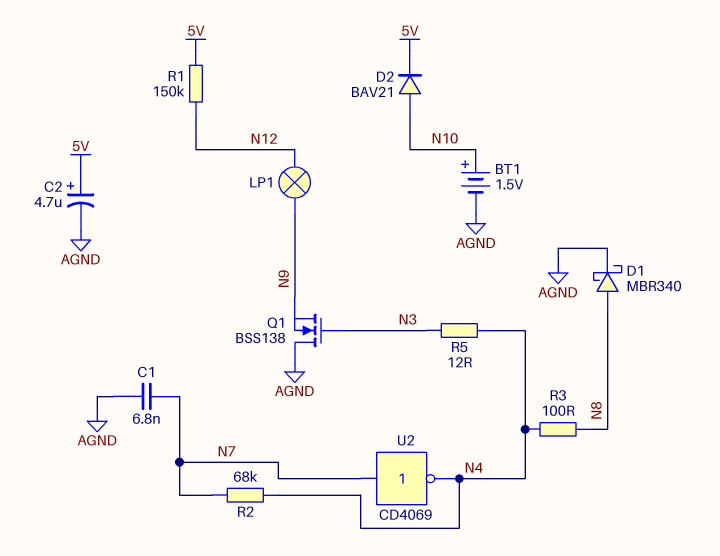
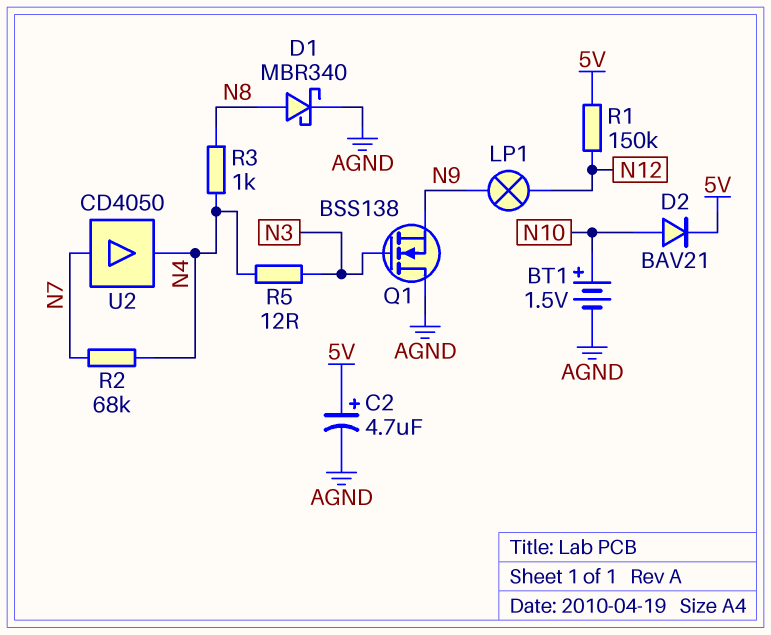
C1: 6.8nF (AGND, N7) -> none
R3: 100 (N4, N8) -> 1k (N4, N8)
U2: NOT CD4069 (in N7, out N4) -> buffer CD4050 (in N7, out N4)

